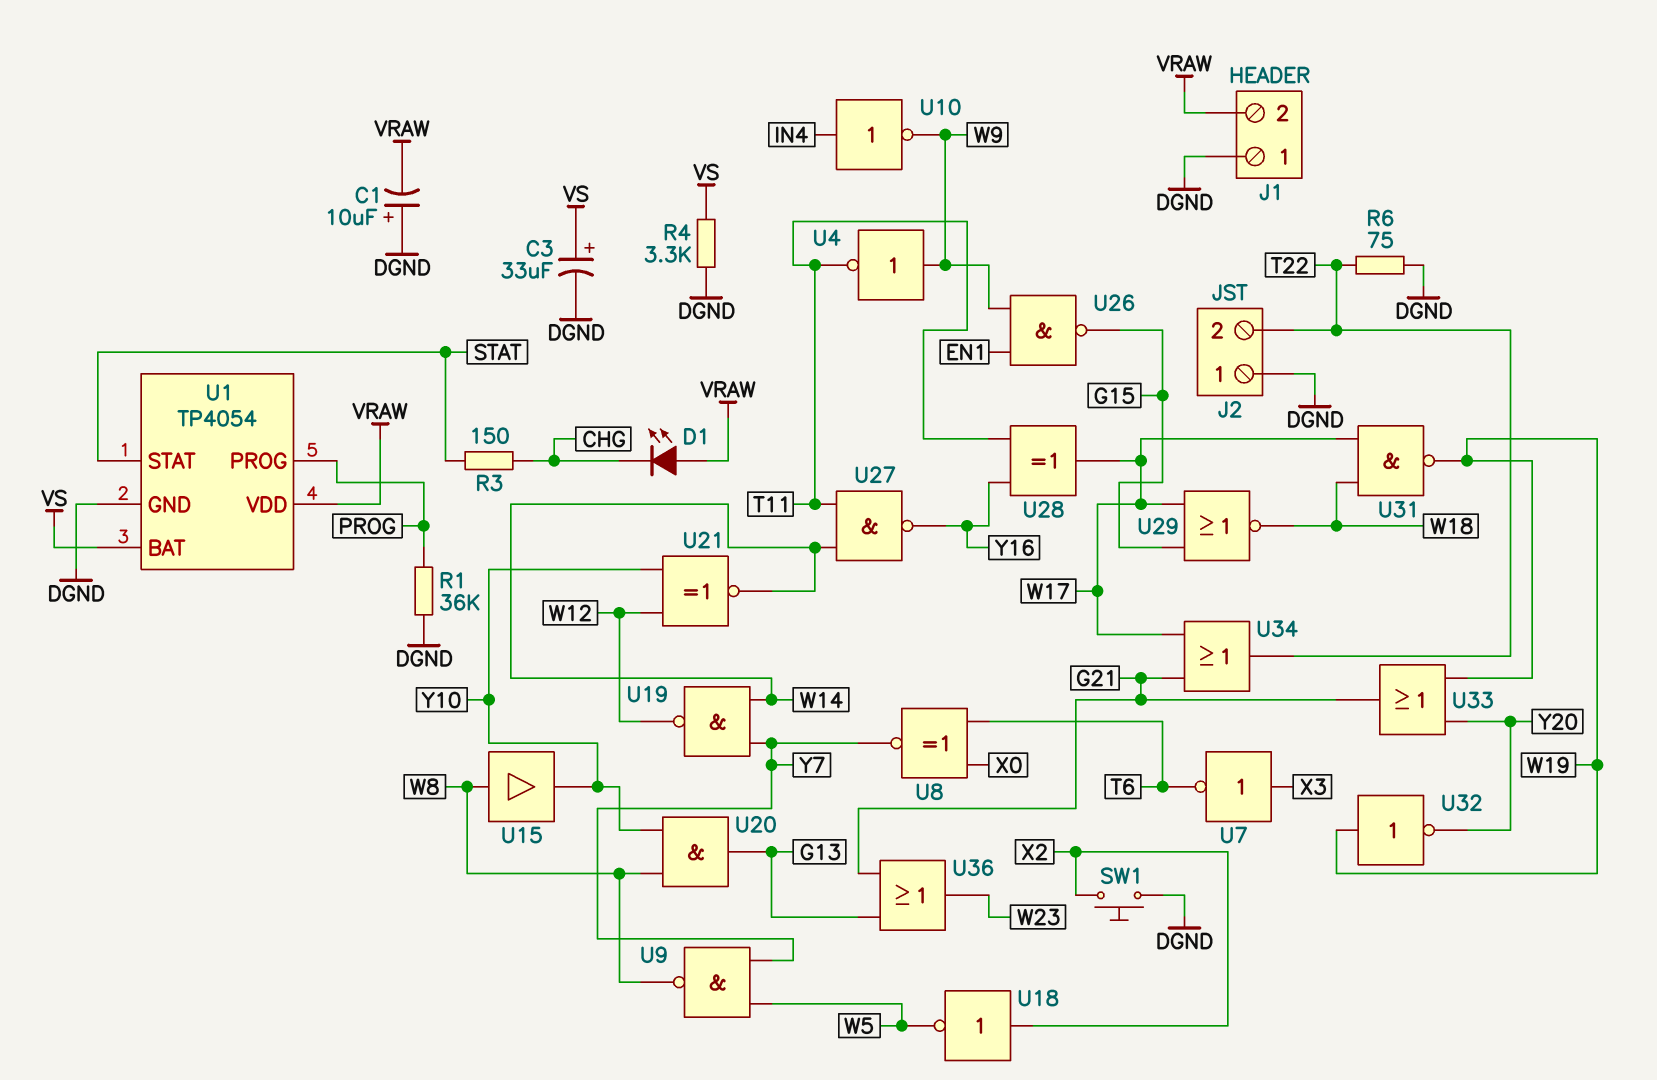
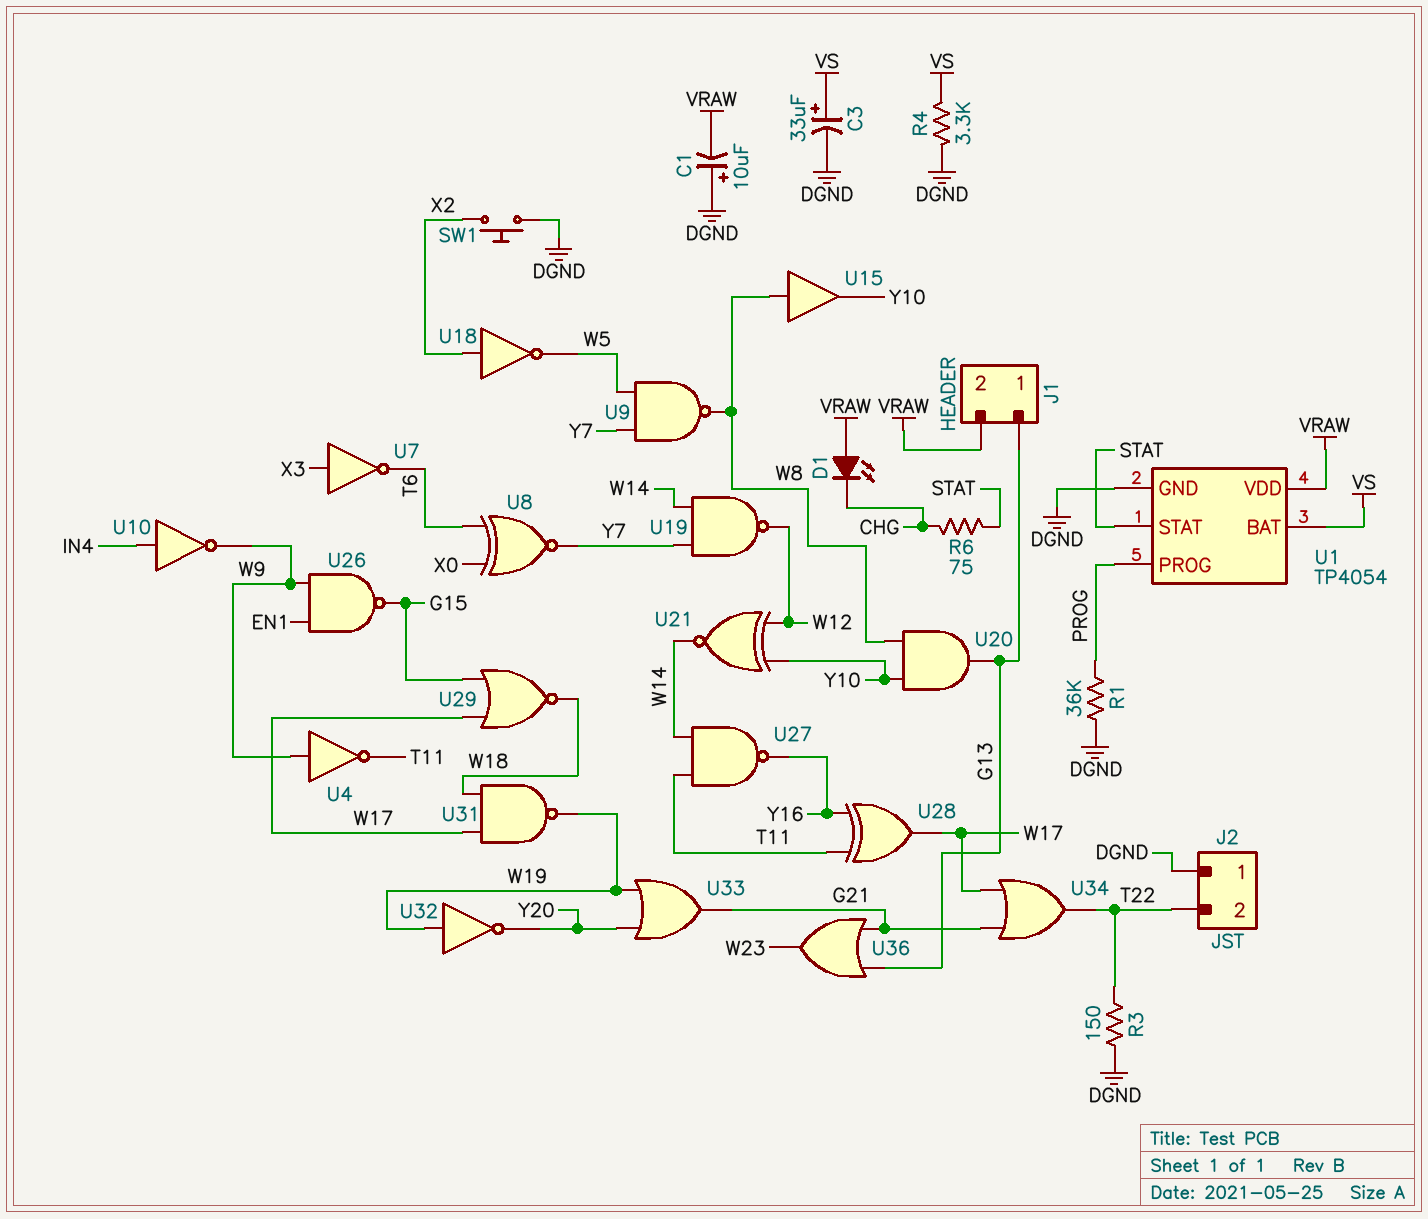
J1 pin 1: DGND -> G13
R3: 150 (CHG, STAT) -> 150 (DGND, T22)
R6: 75 (DGND, T22) -> 75 (CHG, STAT)

